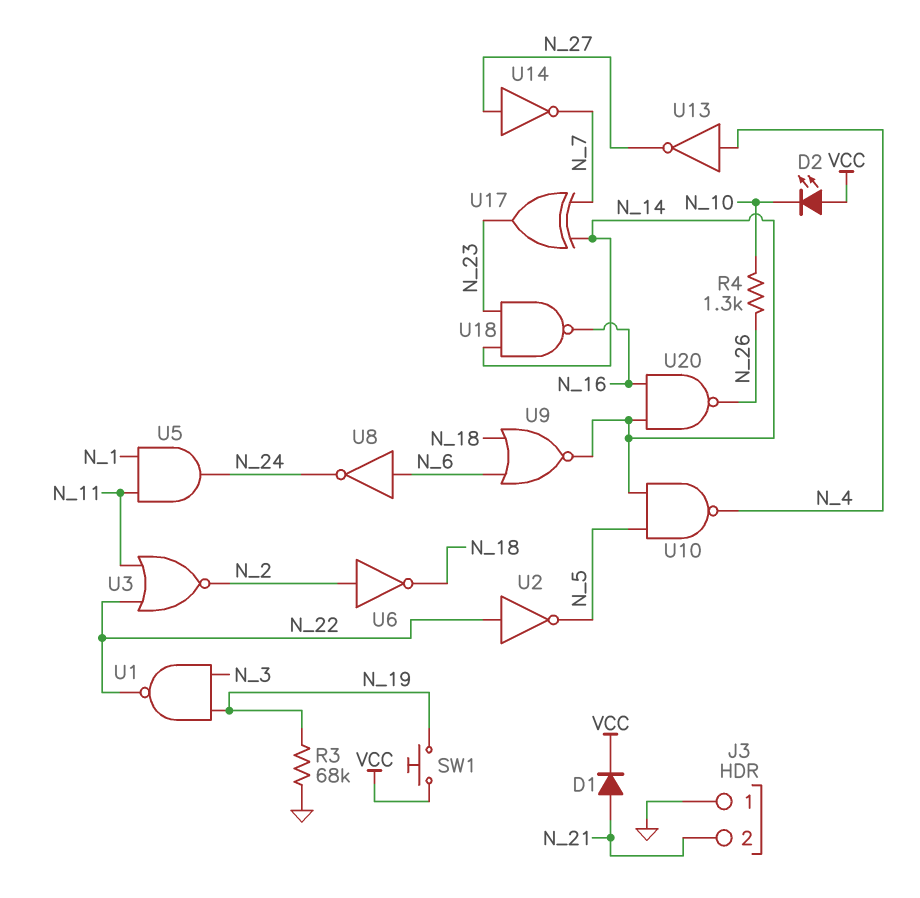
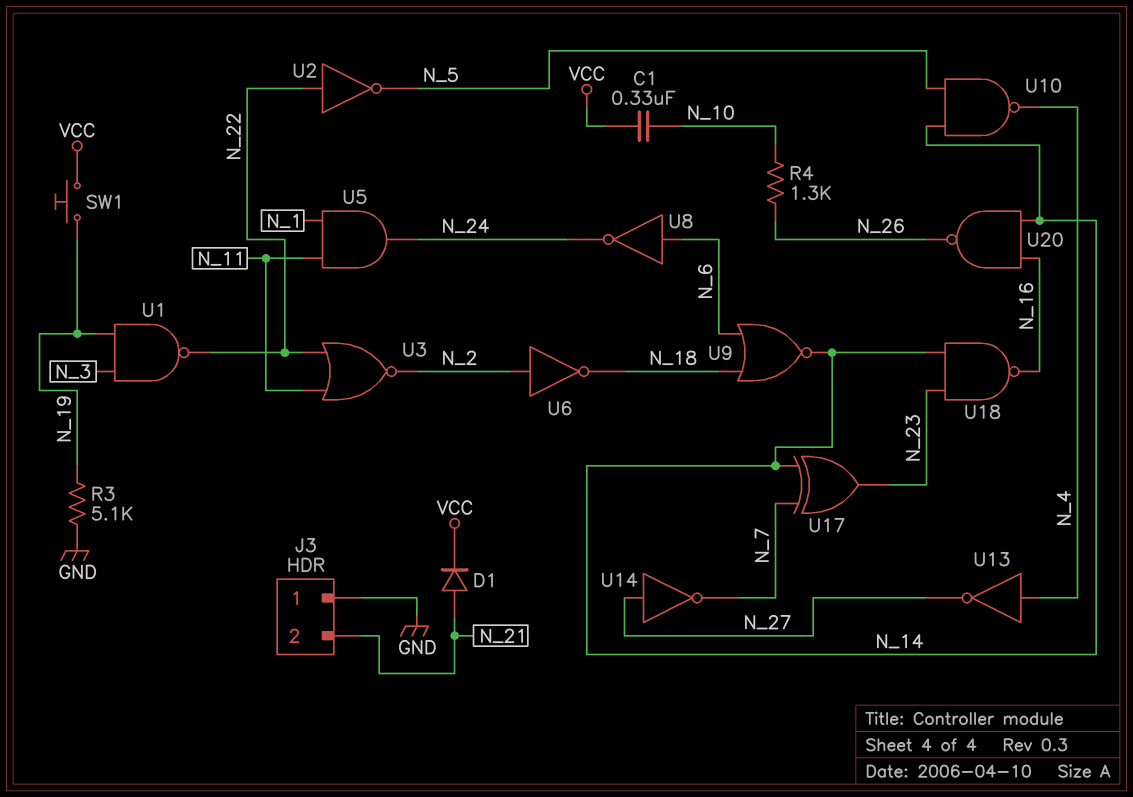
C1: none -> 330nF (N_10, VCC)
D2: LED (A VCC, K N_10) -> none
R3: 68k (GND, N_19) -> 5.1k (GND, N_19)

